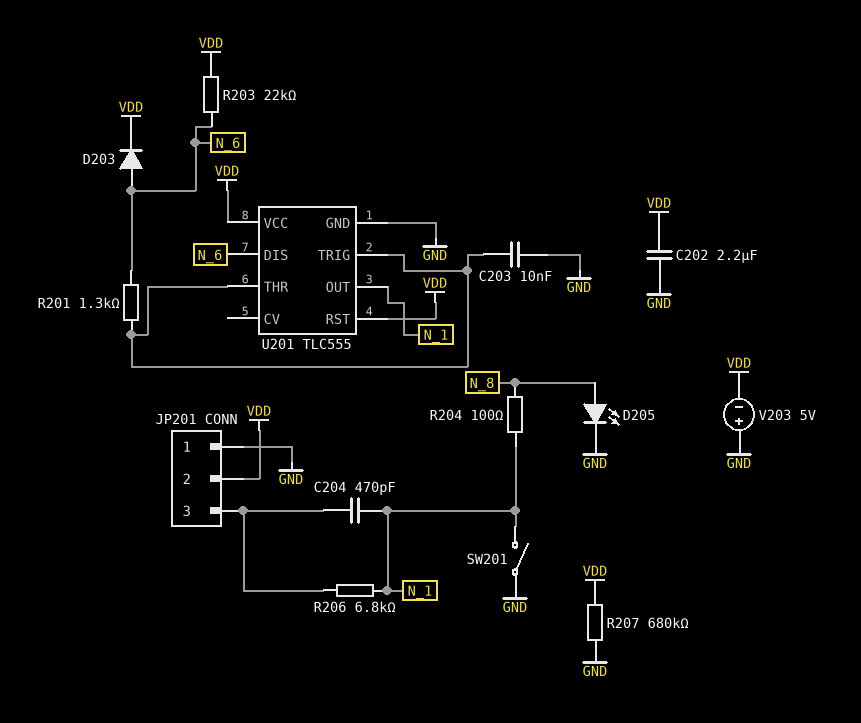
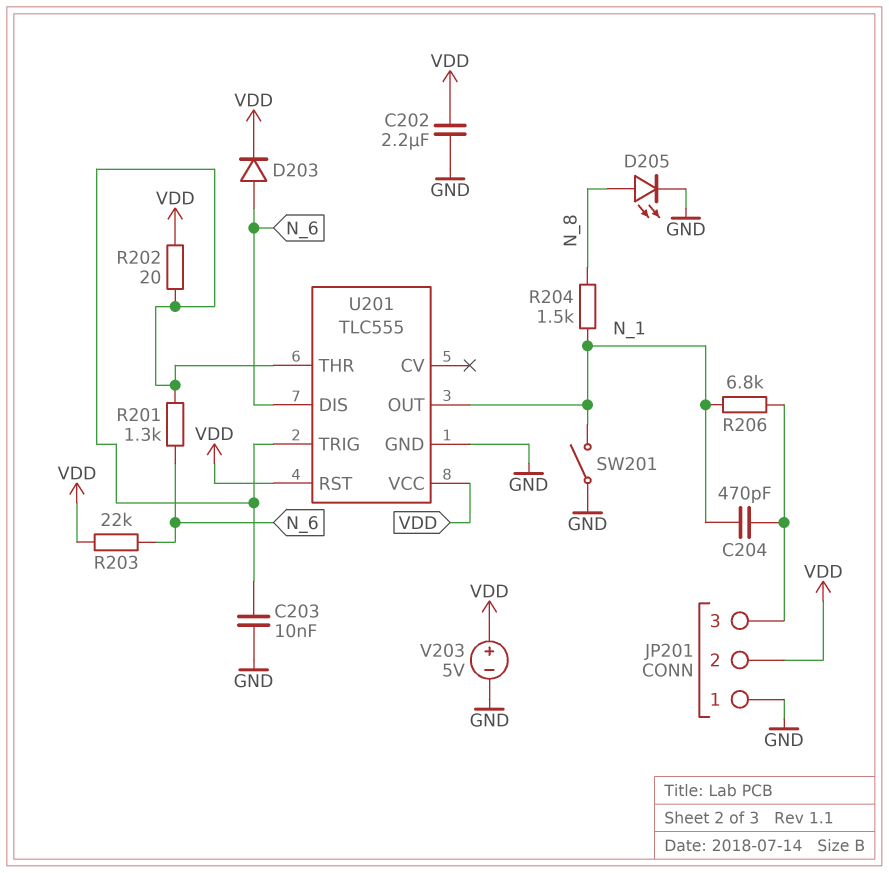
R202: none -> 20 (U201/THR, VDD)
R204: 100 (N_1, N_8) -> 1.5k (N_1, N_8)
R207: 680k (GND, VDD) -> none
V203: 5V (plus GND, minus VDD) -> 5V (plus VDD, minus GND)

